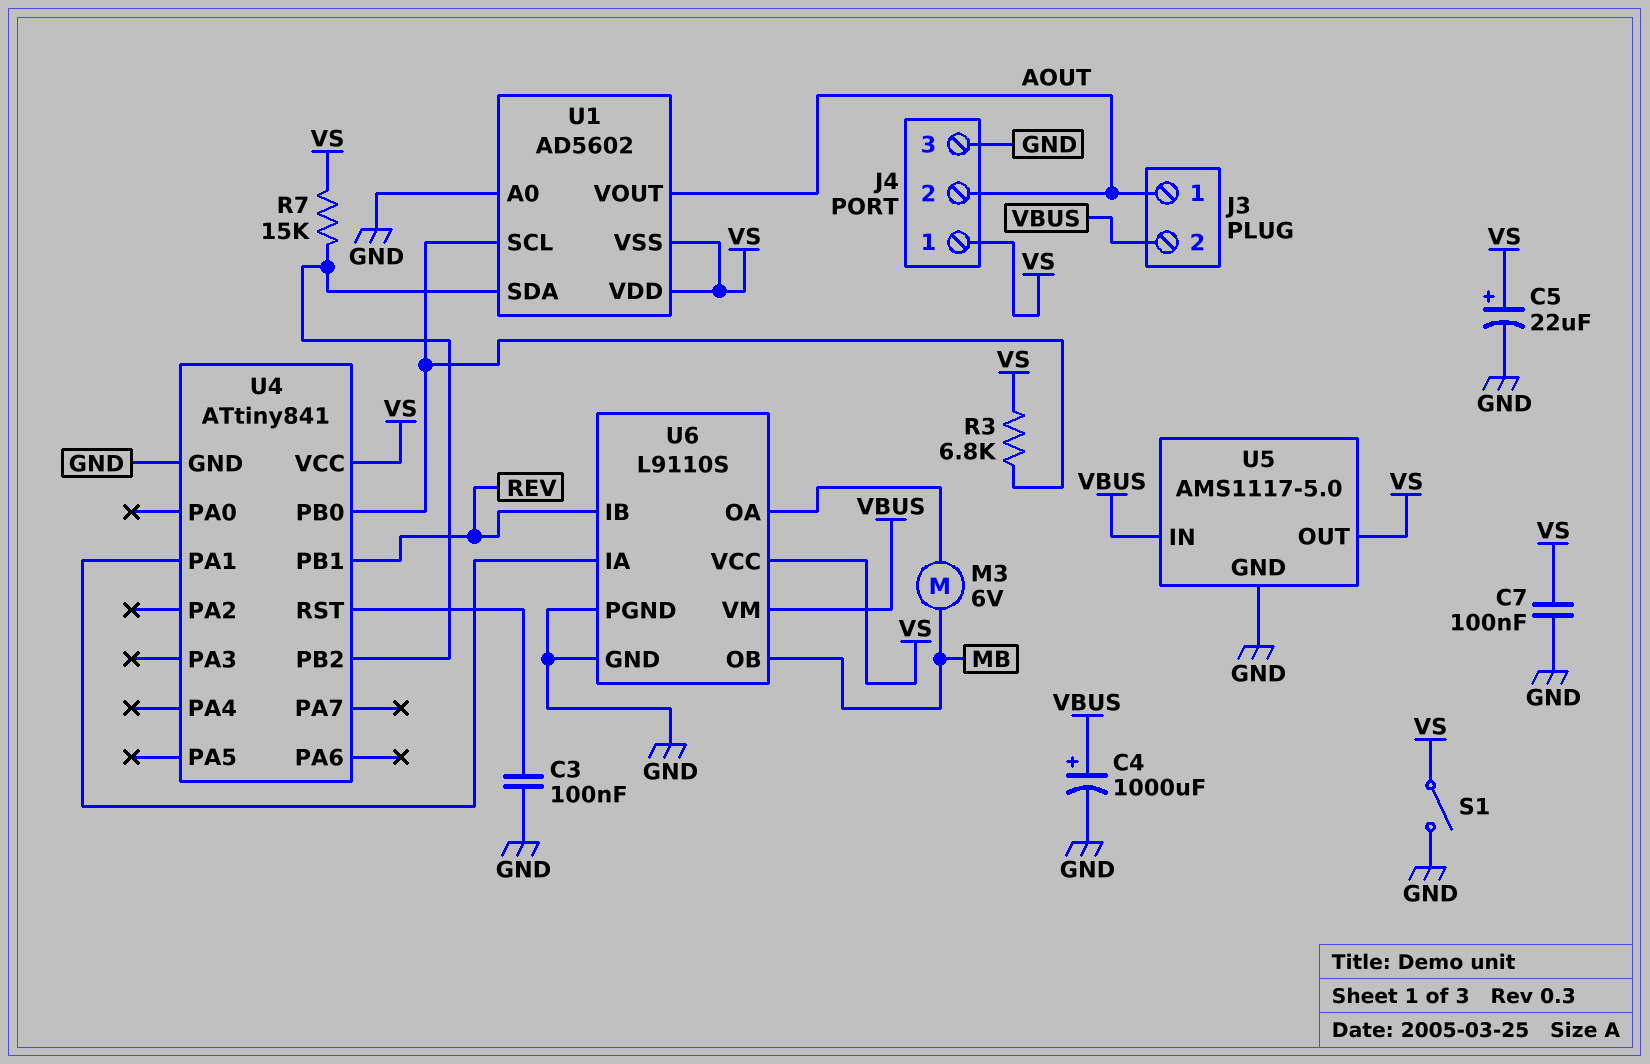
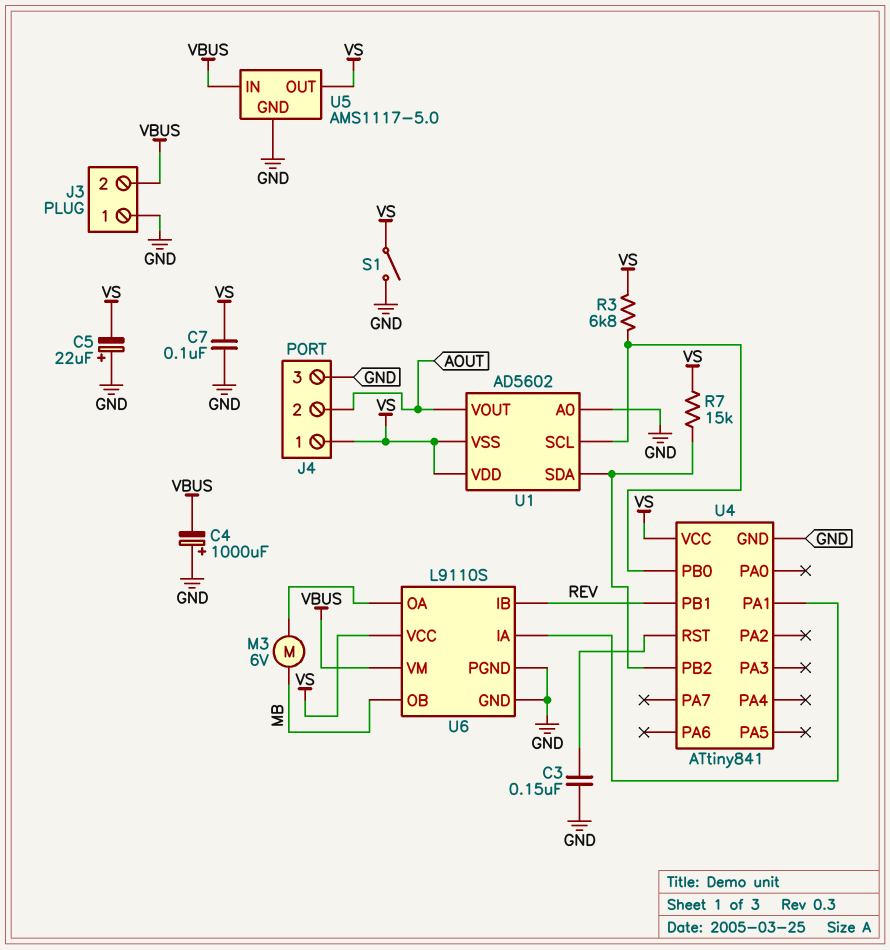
C3: 100nF (GND, U4/RST) -> 150nF (GND, U4/RST)
C4: 1000uF (plus VBUS, minus GND) -> 1000uF (plus GND, minus VBUS)
C5: 22uF (plus VS, minus GND) -> 22uF (plus GND, minus VS)
J3 pin 1: AOUT -> GND

